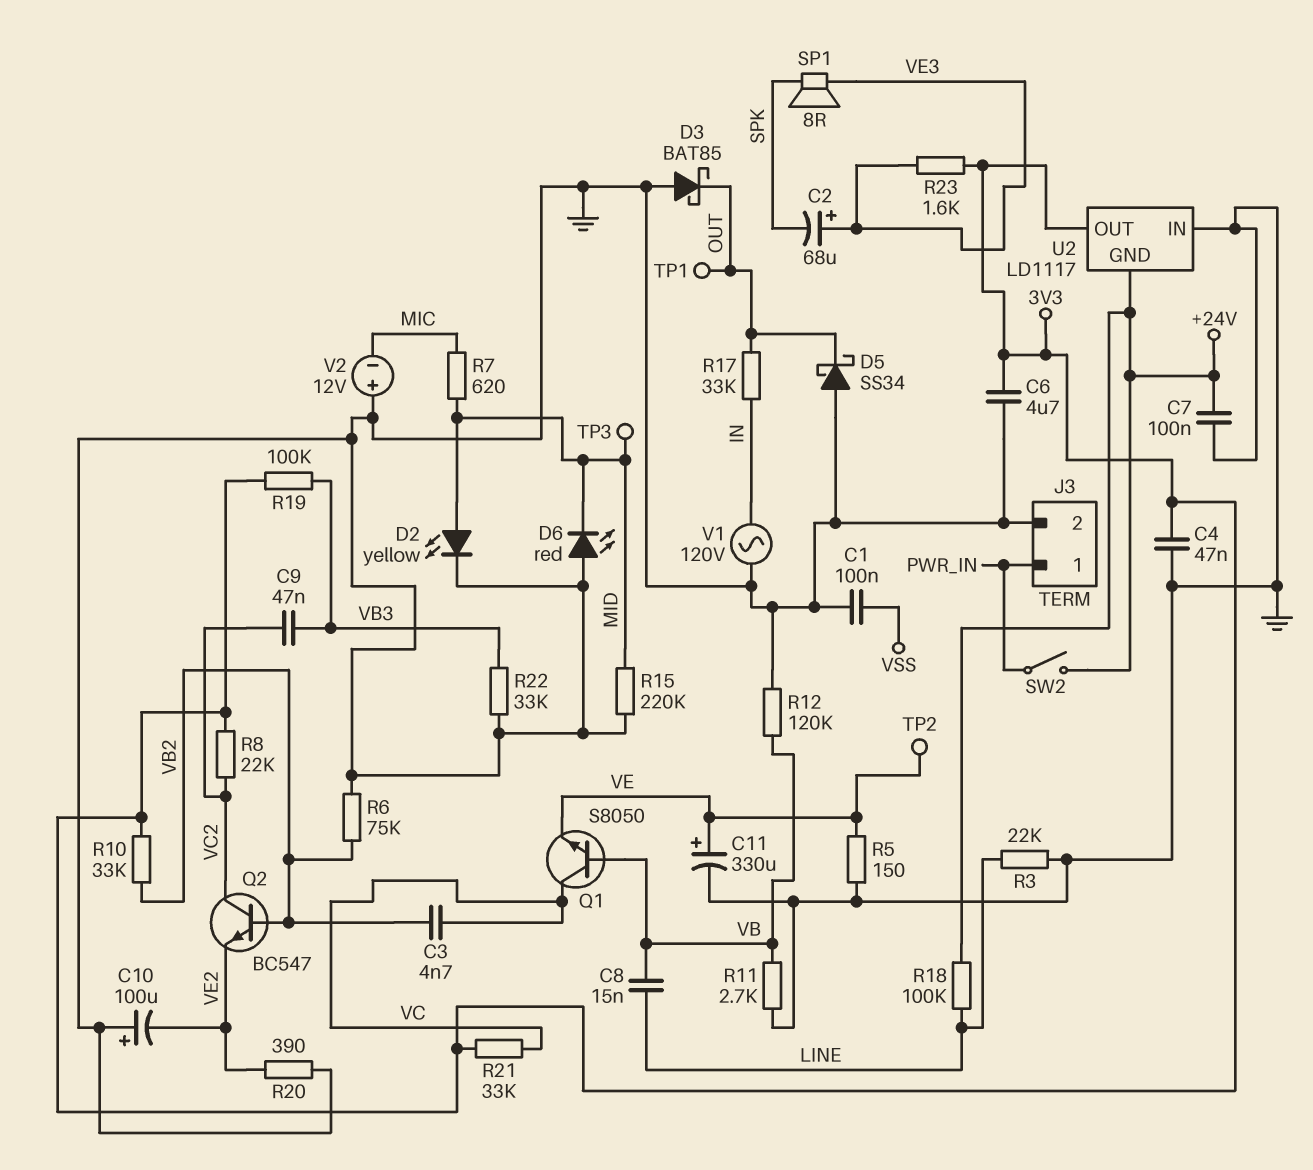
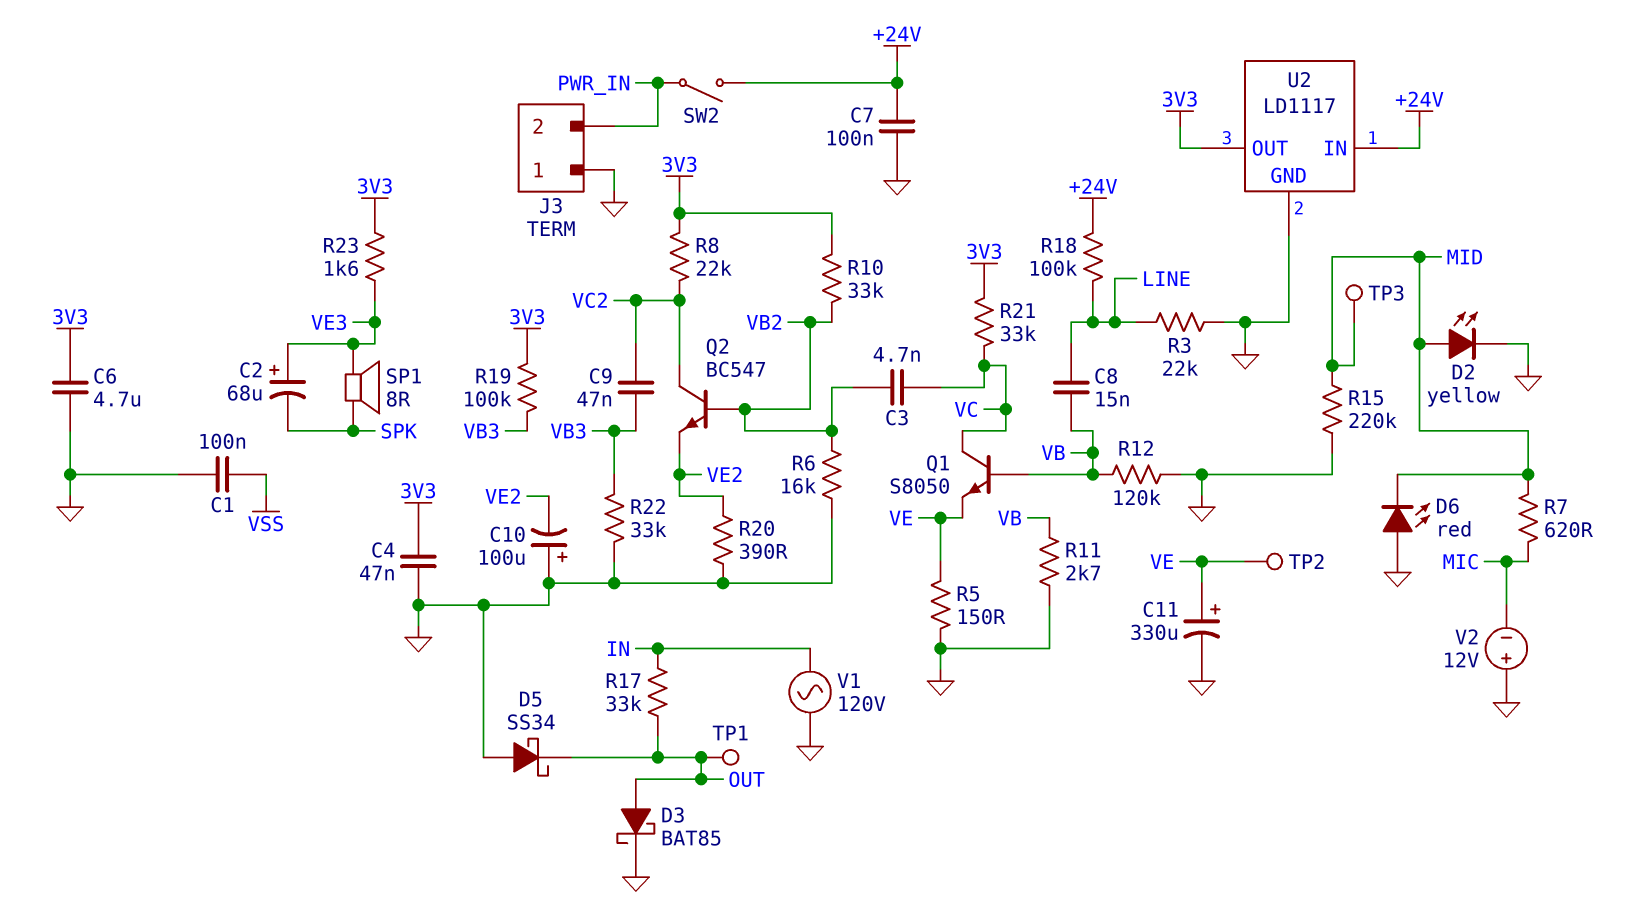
D3: schottky BAT85 (A GND, K OUT) -> schottky BAT85 (A OUT, K GND)
J3 pin 1: PWR_IN -> GND
J3 pin 2: GND -> PWR_IN
R6: 75k (GND, VB2) -> 16k (GND, VB2)
U2 pin GND: +24V -> GND
U2 pin IN: GND -> +24V

